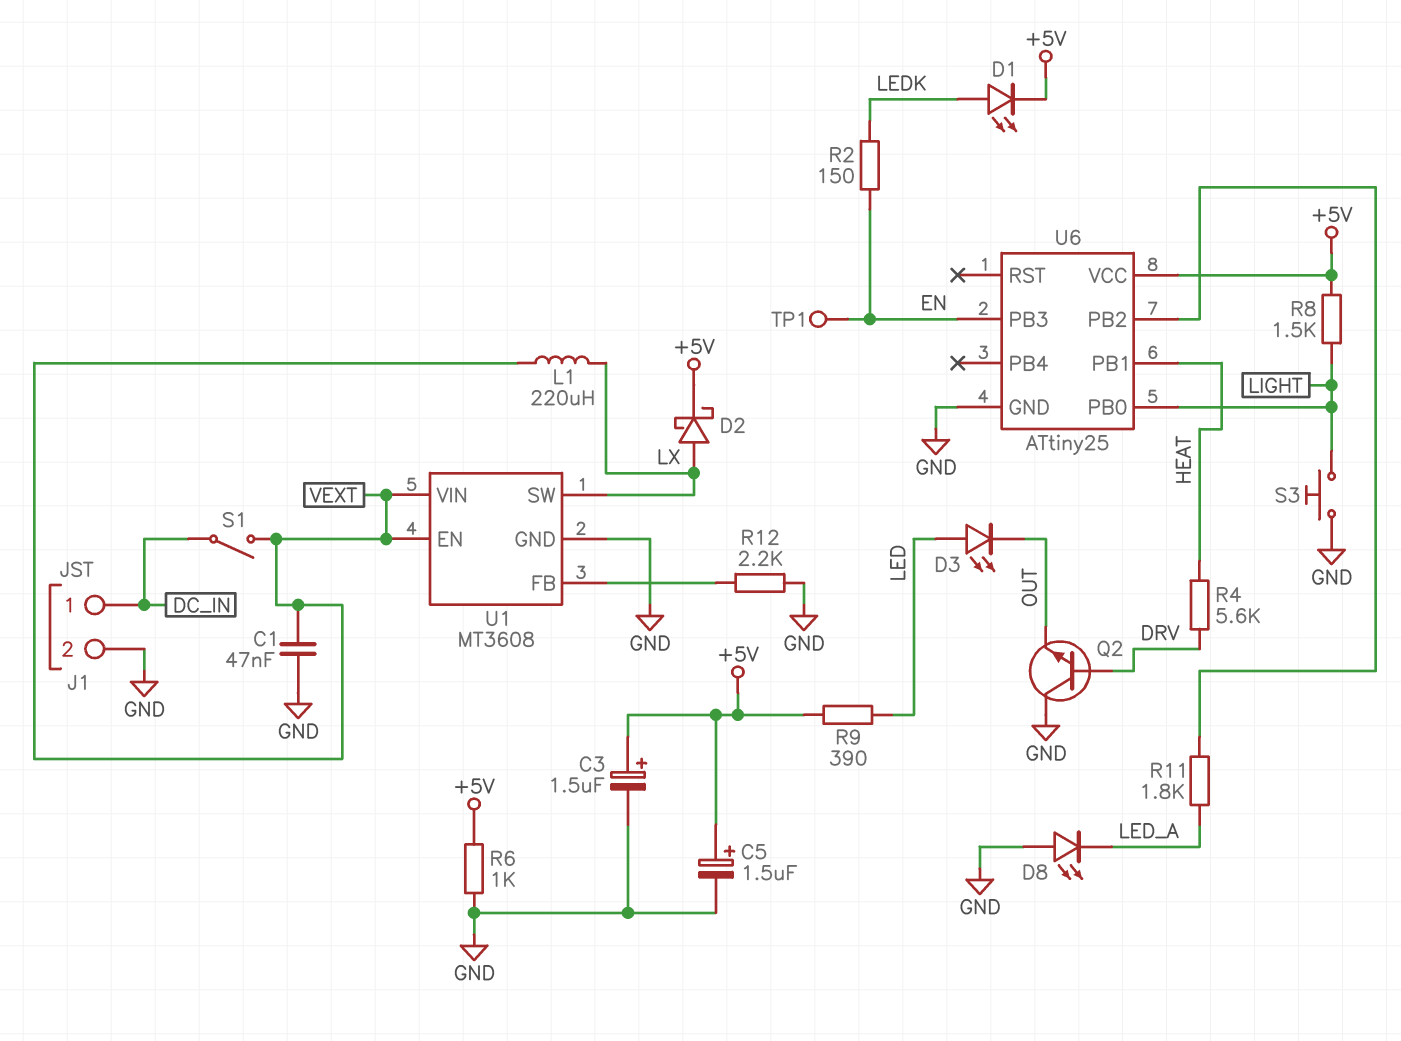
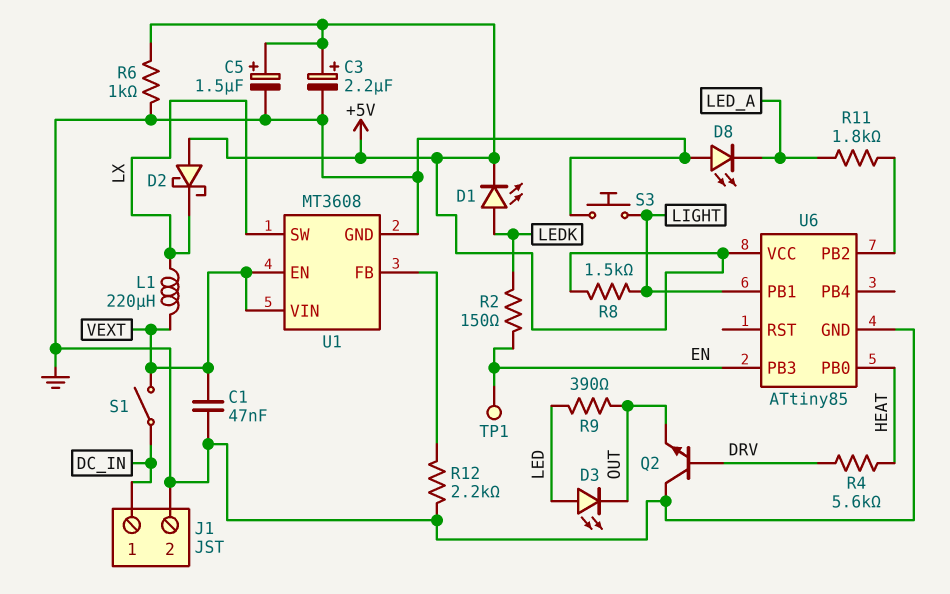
C3: 1.5uF (plus +5V, minus GND) -> 2.2uF (plus +5V, minus GND)
D2: schottky (A LX, K +5V) -> schottky (A +5V, K LX)
R9: 390 (+5V, LED) -> 390 (LED, OUT)
U6: ATtiny25 -> ATtiny85
U6 pin PB0: LIGHT -> HEAT
U6 pin PB1: HEAT -> LIGHT

